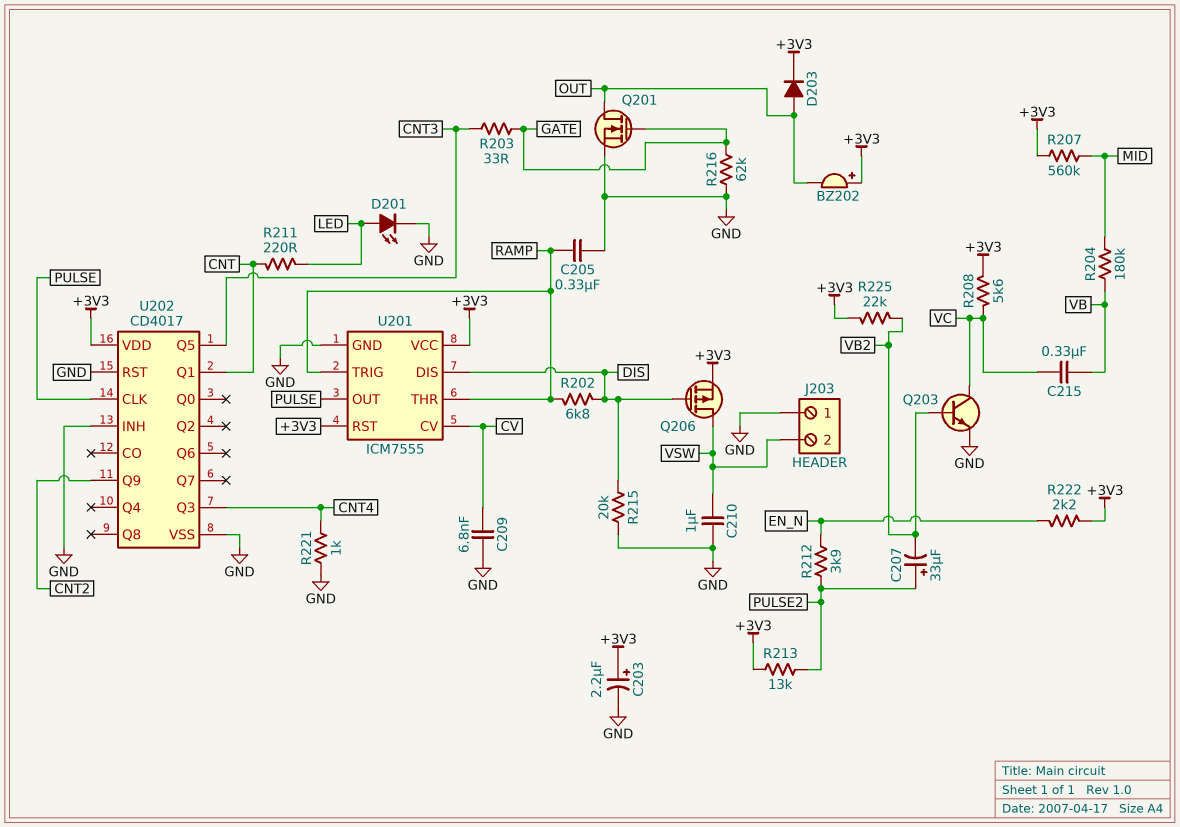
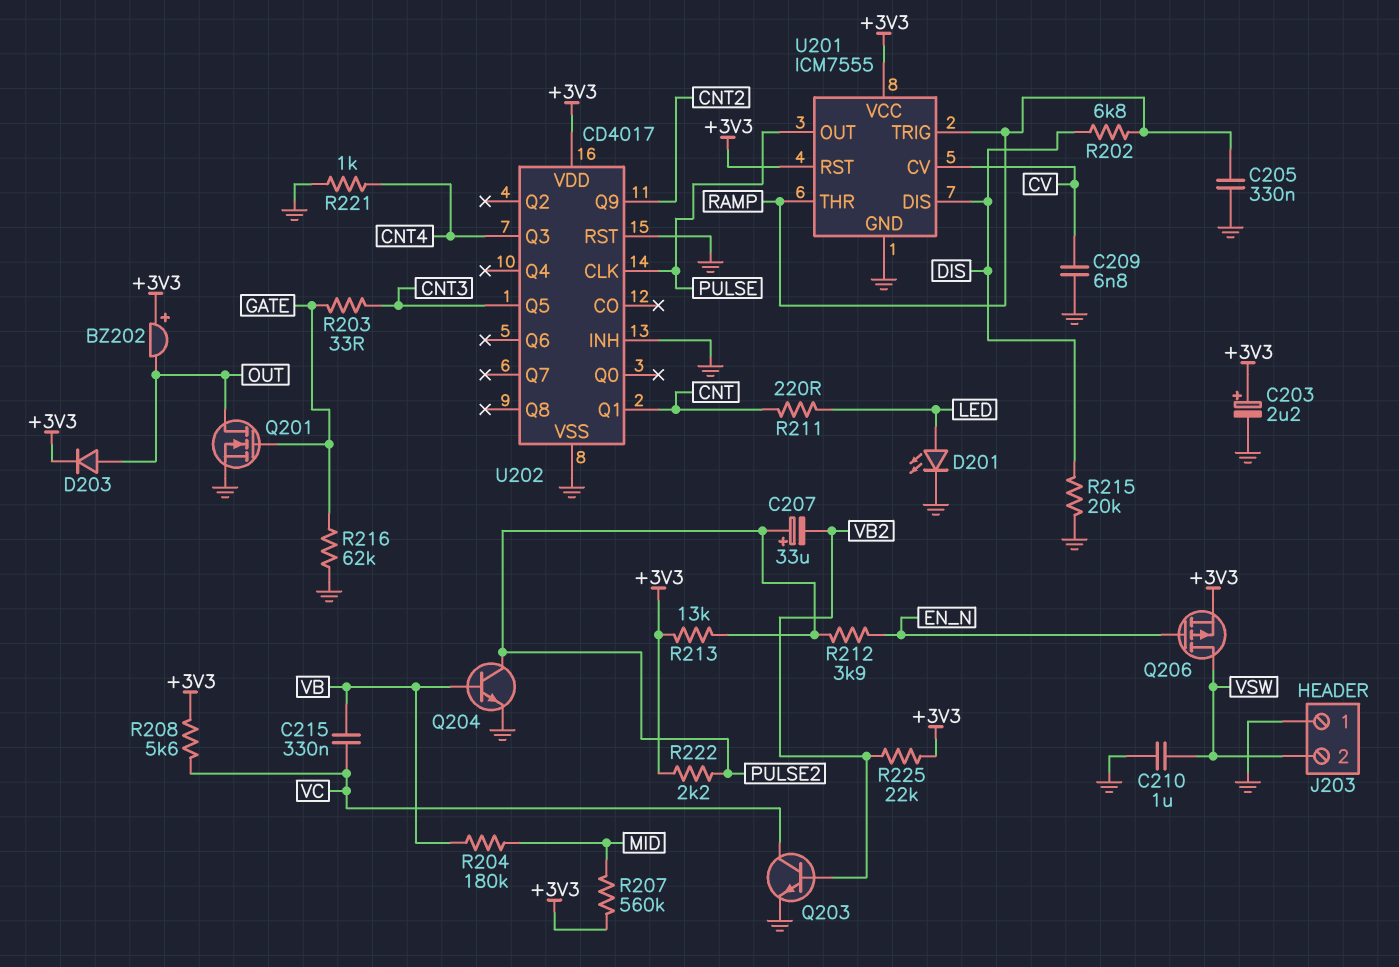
Q204: none -> NPN (B VB, C PULSE2, E GND)
Q206: PMOS (G DIS, D VSW, S +3V3) -> PMOS (G EN_N, D VSW, S +3V3)
R222: 2.2k (+3V3, EN_N) -> 2.2k (+3V3, PULSE2)

